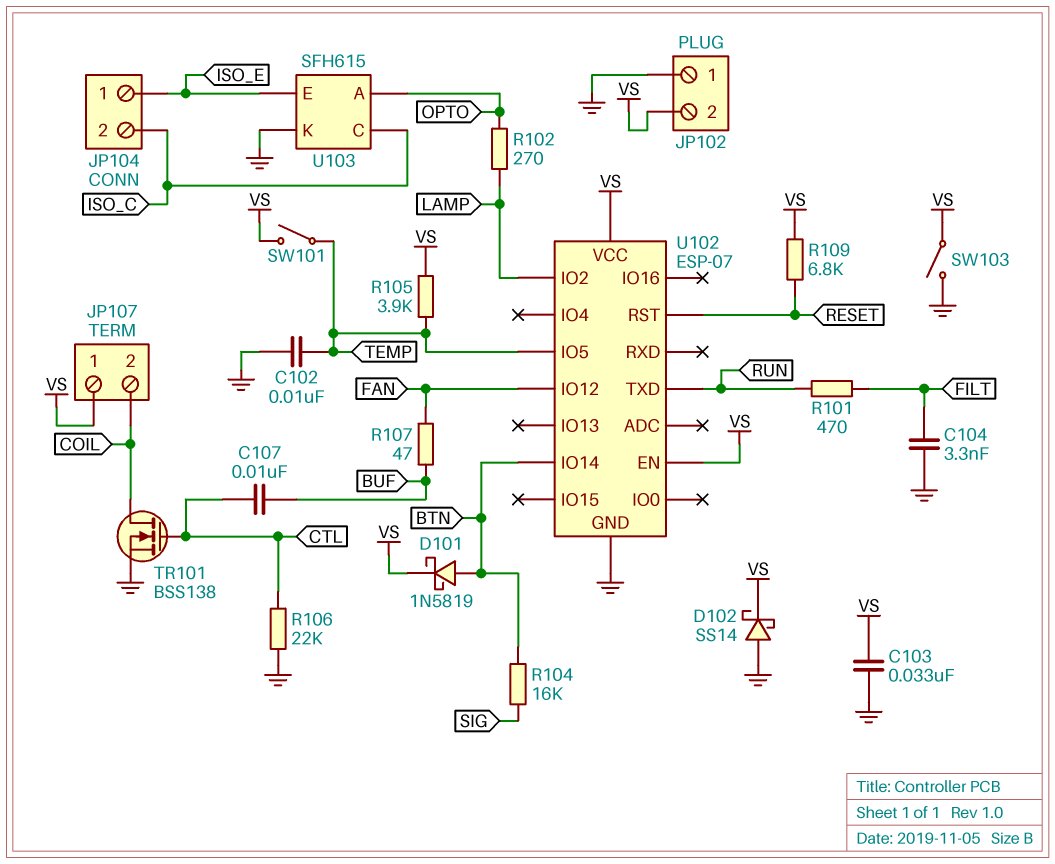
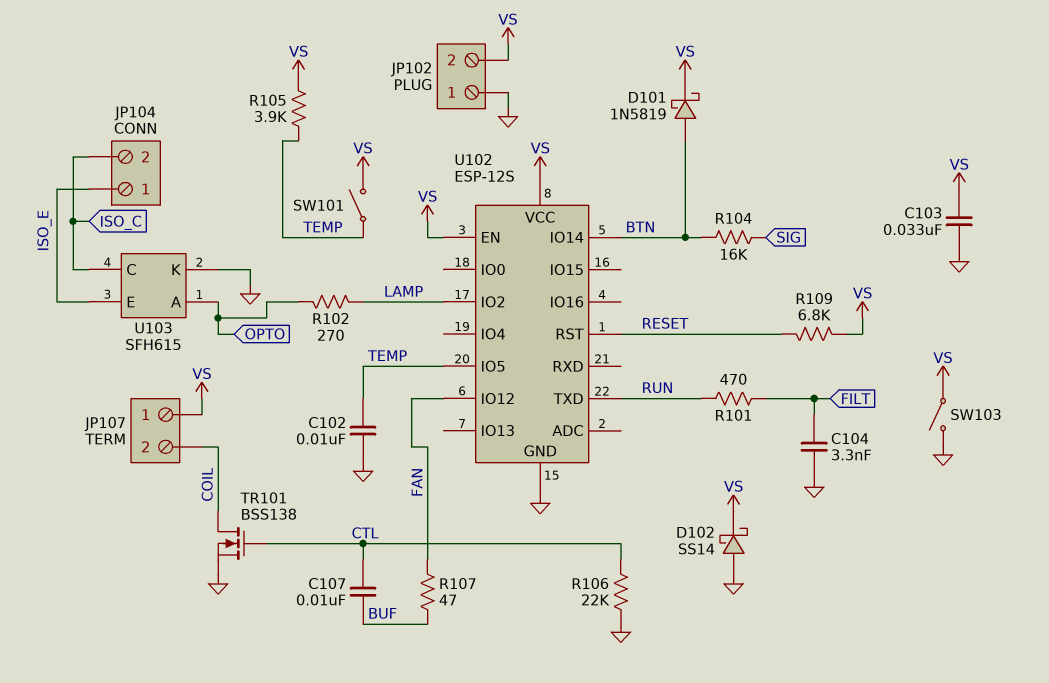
U102: ESP-07 -> ESP-12S

